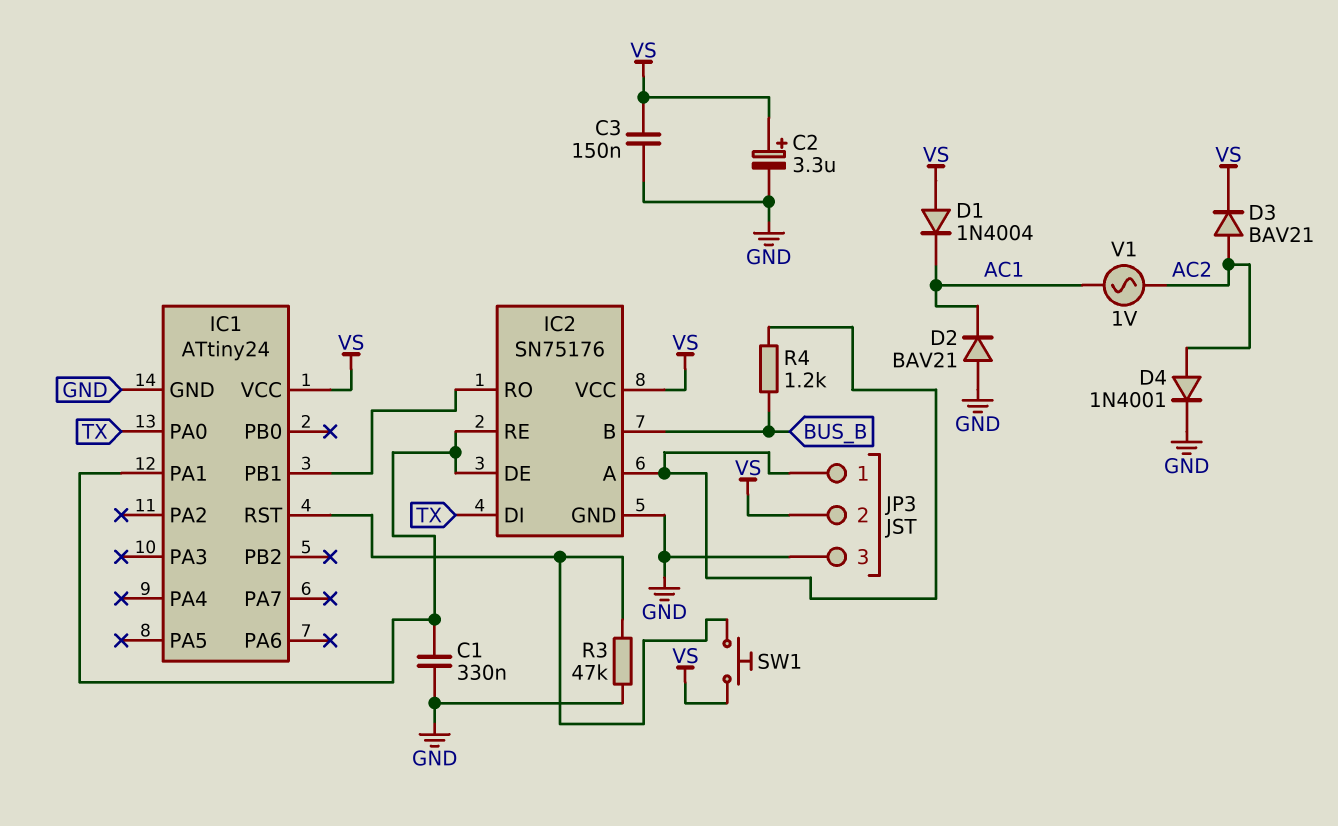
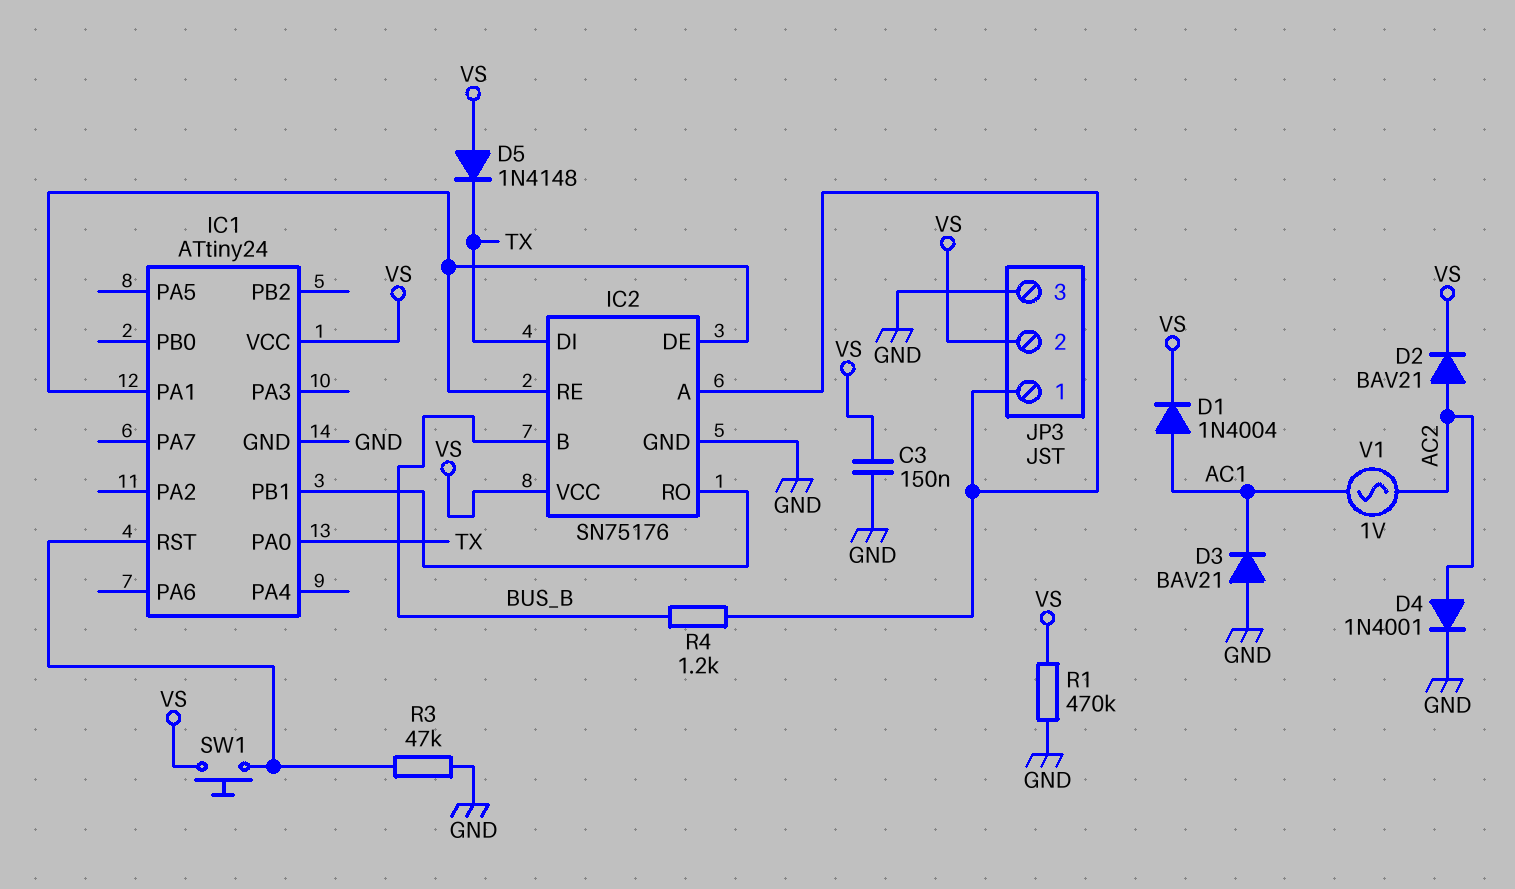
C1: 330nF (GND, IC1/PA1) -> none
C2: 3.3uF (plus VS, minus GND) -> none
D1: diode 1N4004 (A VS, K AC1) -> diode 1N4004 (A AC1, K VS)
D2: diode BAV21 (A GND, K AC1) -> diode BAV21 (A AC2, K VS)
D3: diode BAV21 (A AC2, K VS) -> diode BAV21 (A GND, K AC1)
D5: none -> diode 1N4148 (A VS, K TX)
R1: none -> 470k (GND, VS)

